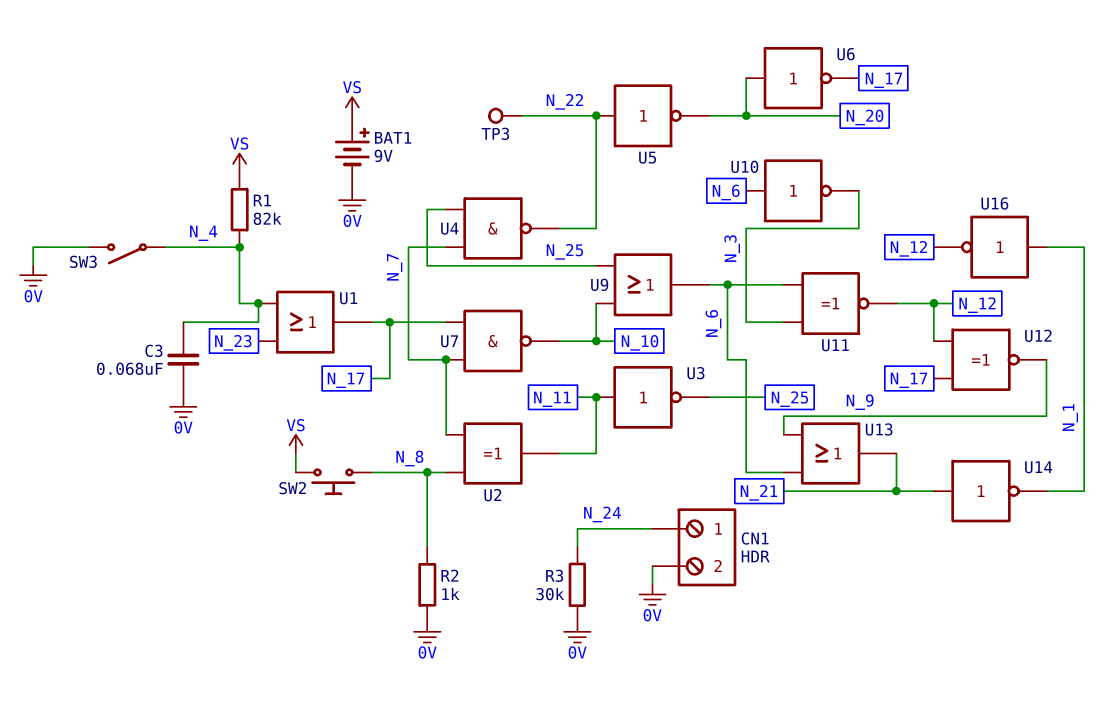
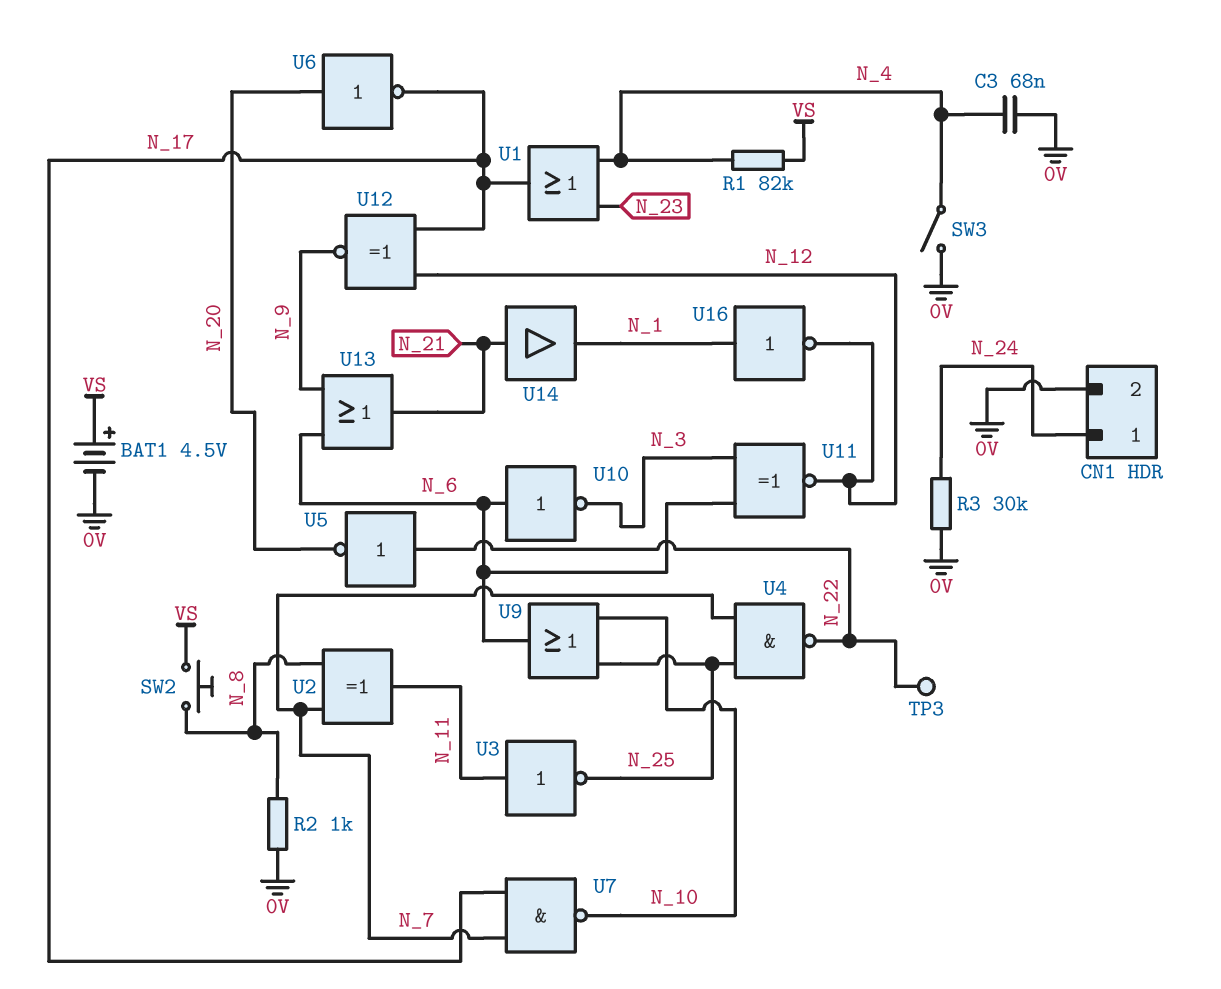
BAT1: 9V (plus VS, minus 0V) -> 4.5V (plus VS, minus 0V)
U14: NOT (in N_21, out N_1) -> buffer (in N_21, out N_1)

